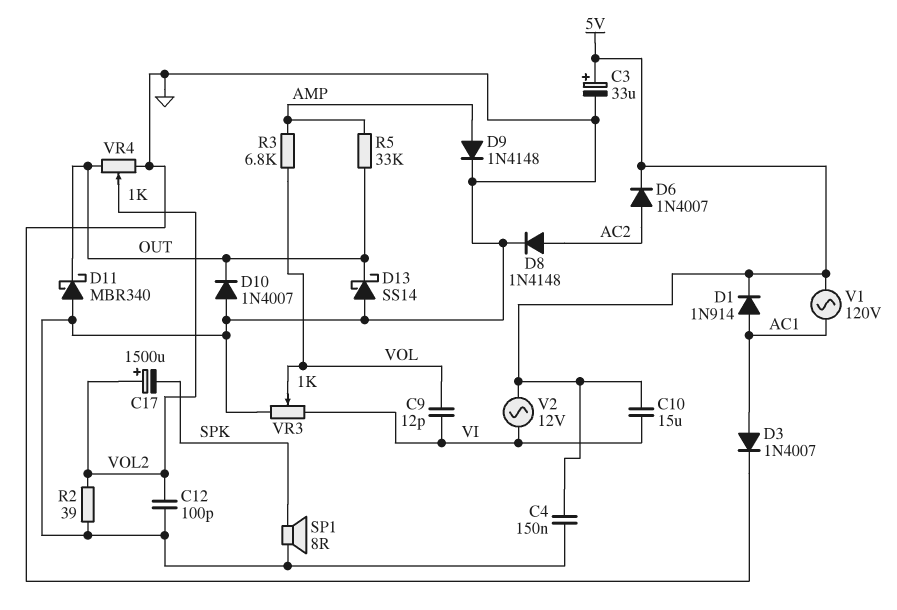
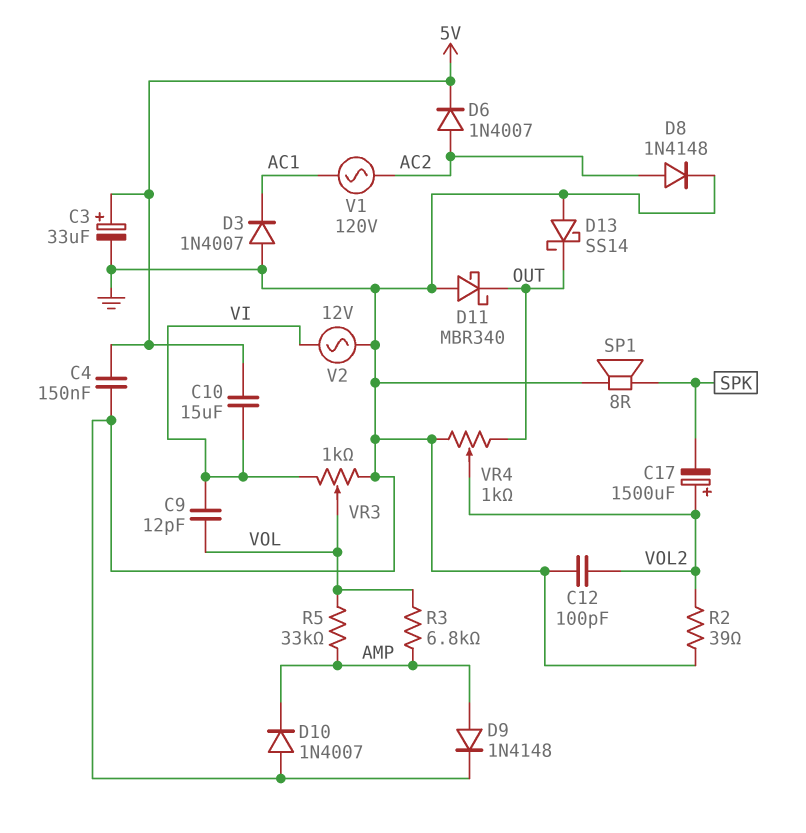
D1: diode 1N914 (A AC1, K 5V) -> none
D3: diode 1N4007 (A AC1, K GND) -> diode 1N4007 (A GND, K AC1)
D10: diode 1N4007 (A GND, K OUT) -> diode 1N4007 (A GND, K AMP)
R5: 33k (AMP, OUT) -> 33k (AMP, VOL)
V1: AC 120V (5V, AC1) -> AC 120V (AC1, AC2)
V2: AC 12V (5V, VI) -> AC 12V (GND, VI)

